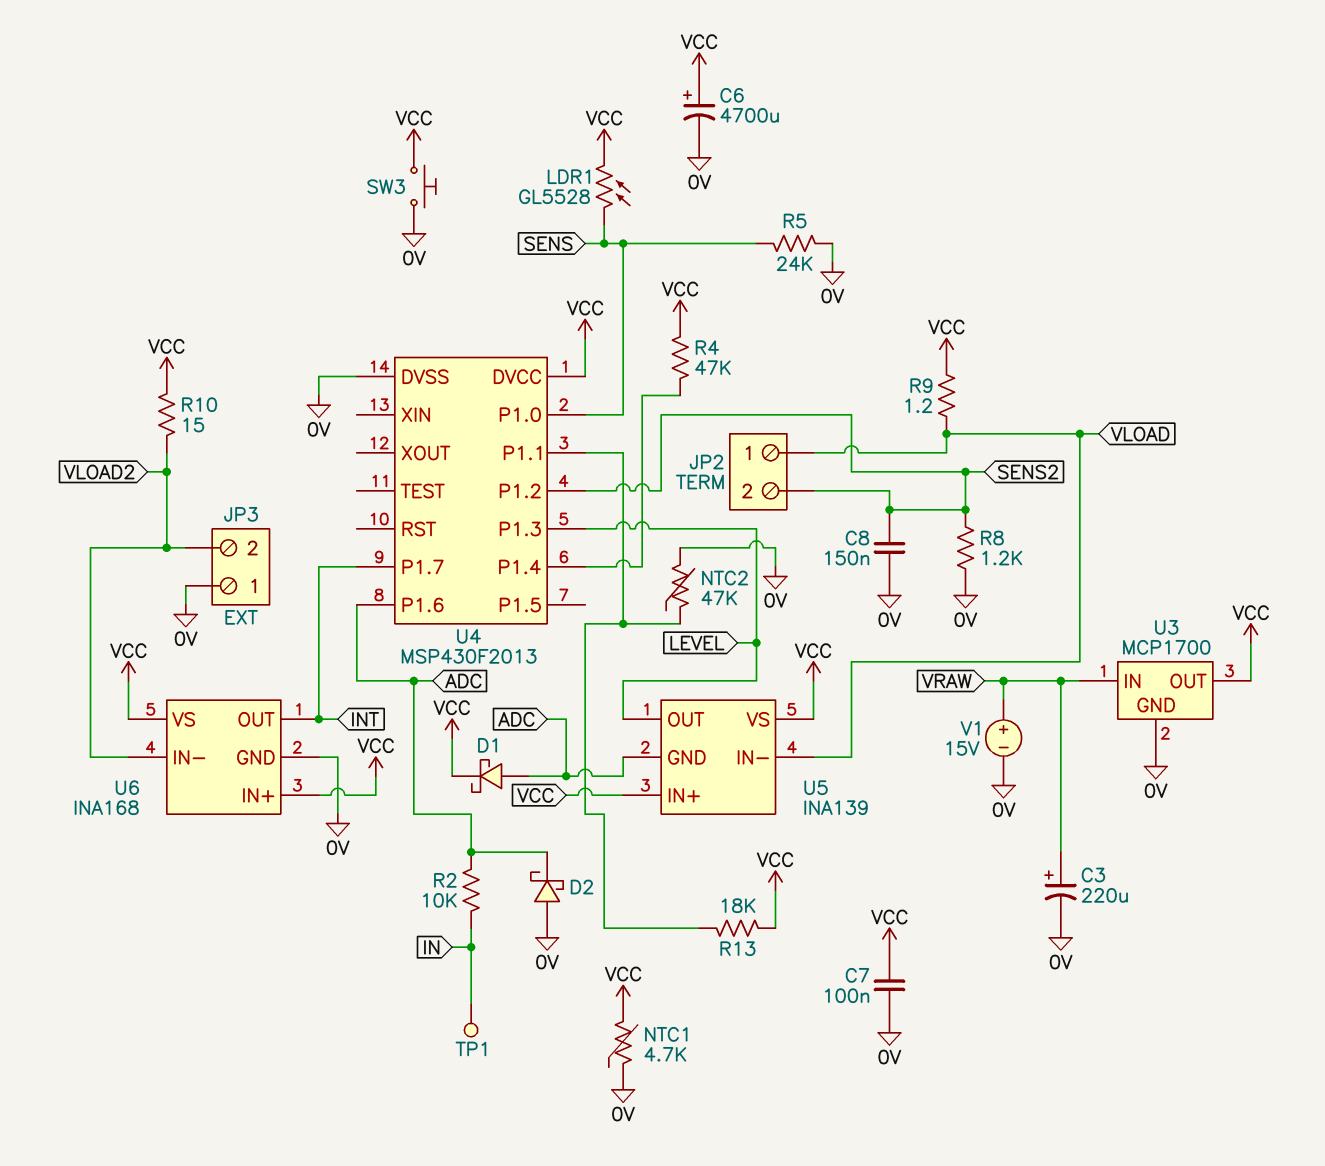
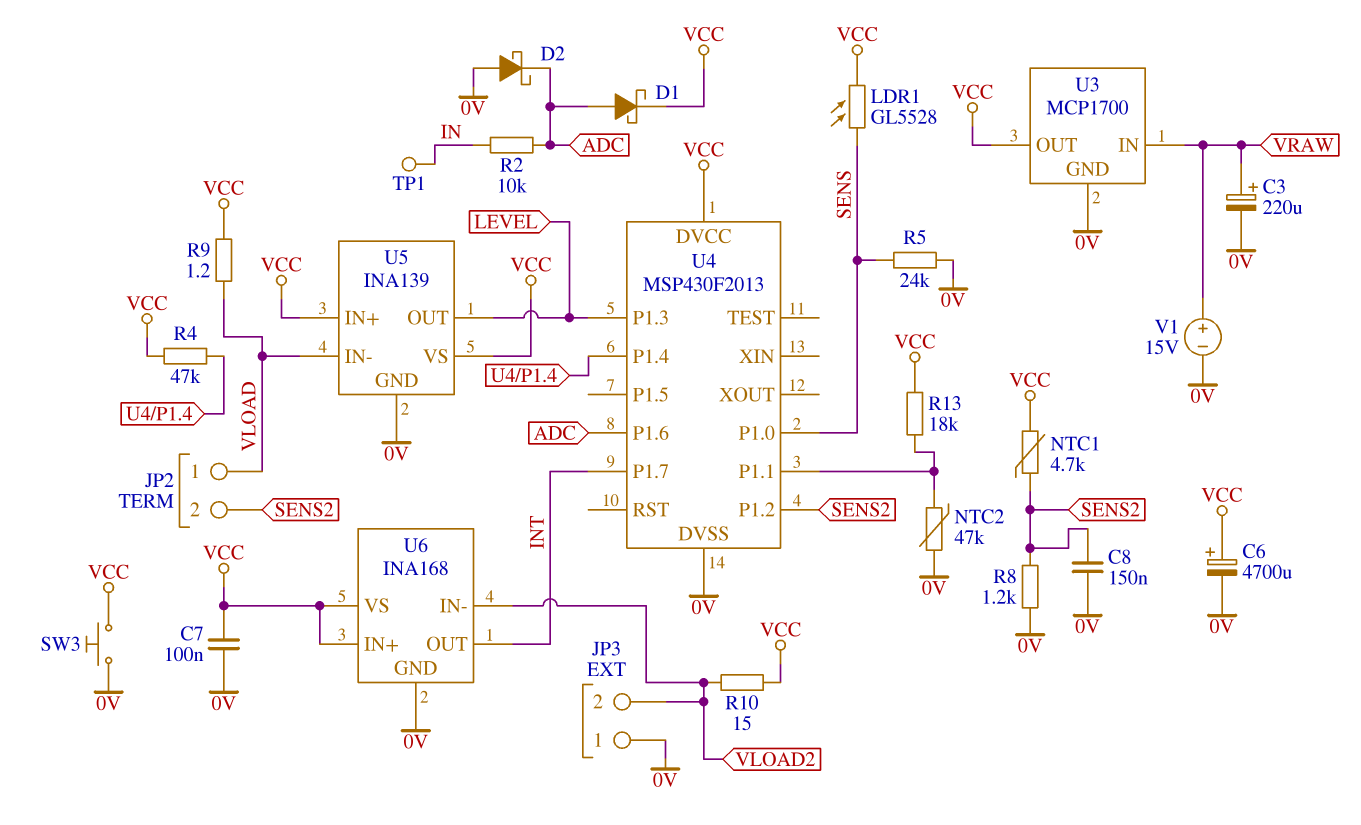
NTC1: 4.7k (0V, VCC) -> 4.7k (SENS2, VCC)
U5 pin GND: ADC -> 0V

